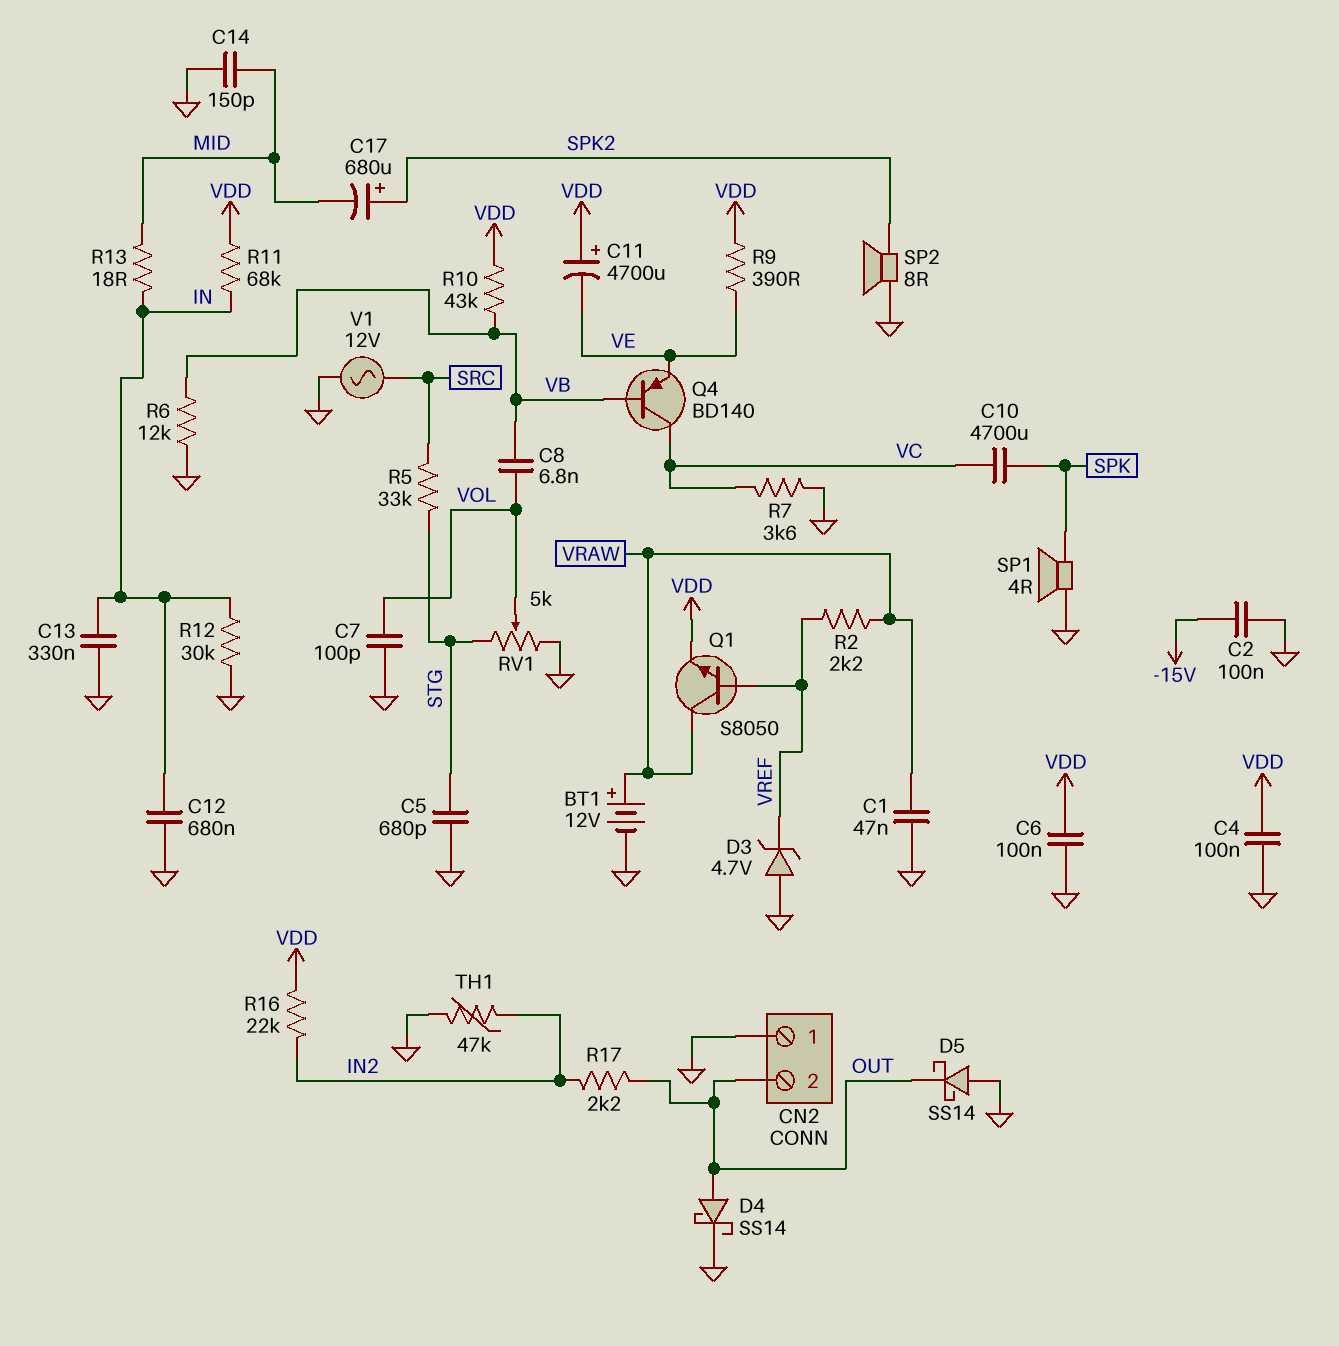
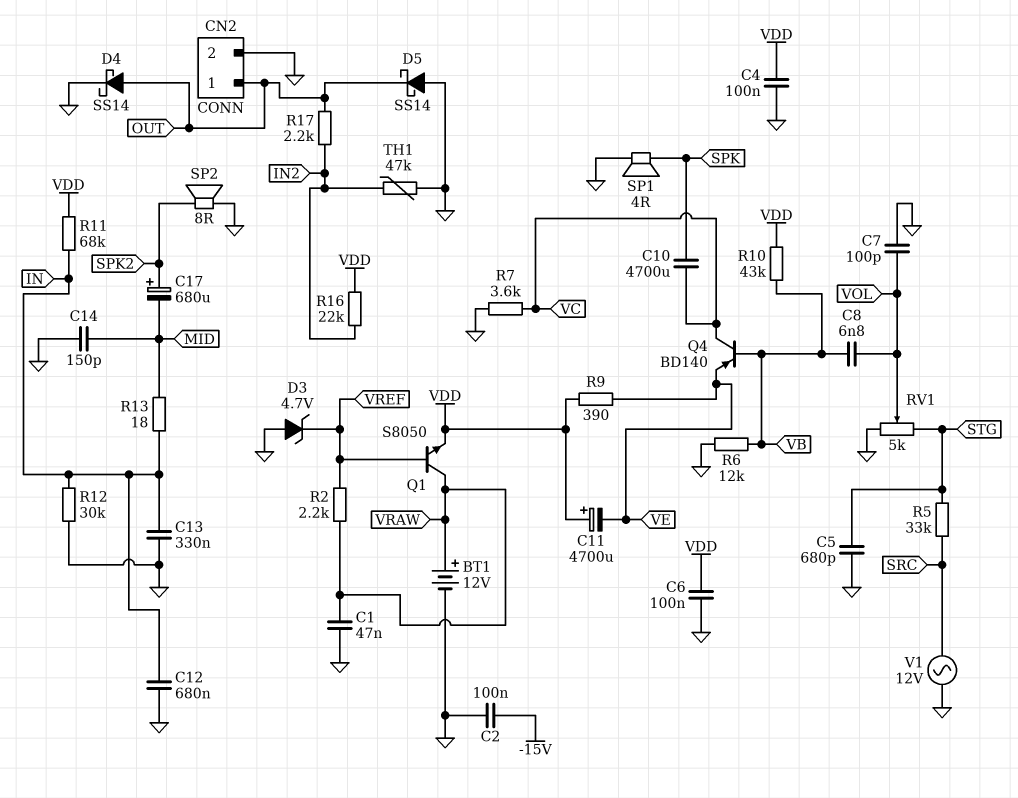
CN2 pin 1: GND -> OUT
CN2 pin 2: OUT -> GND

